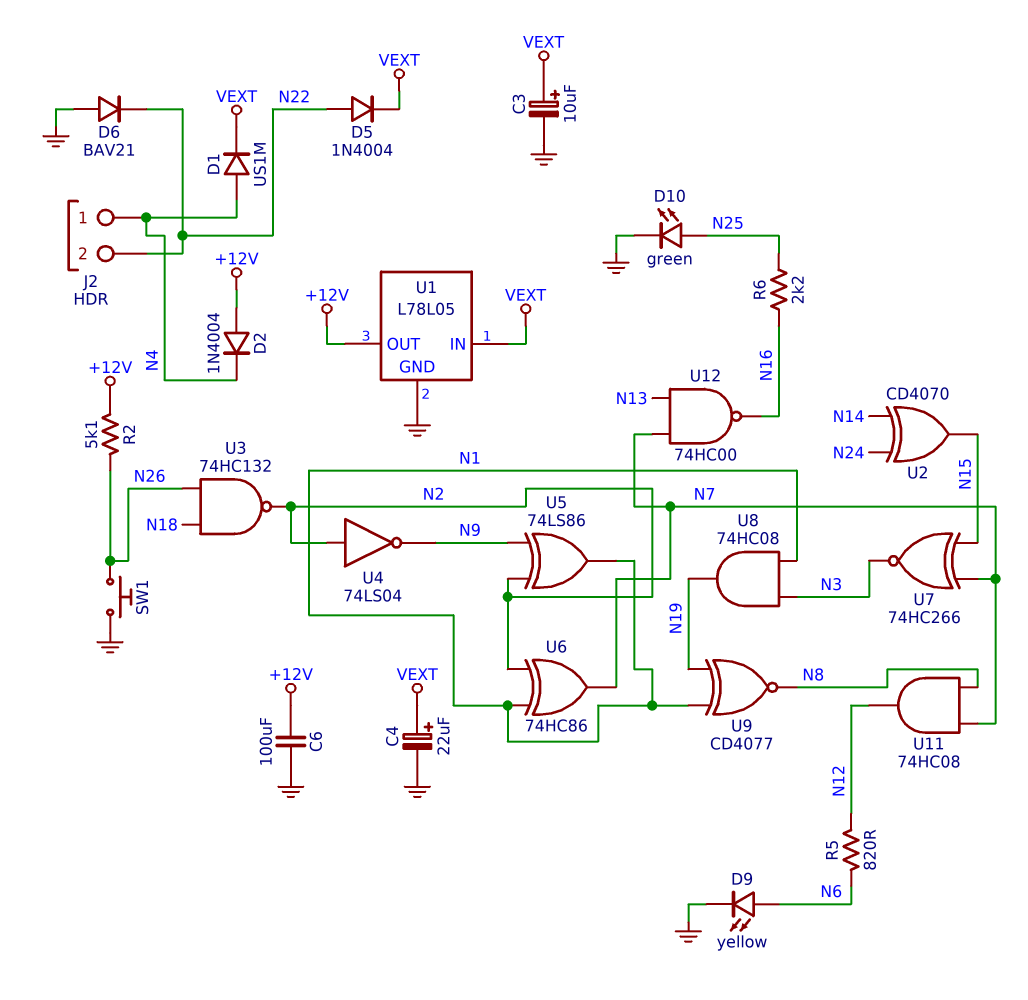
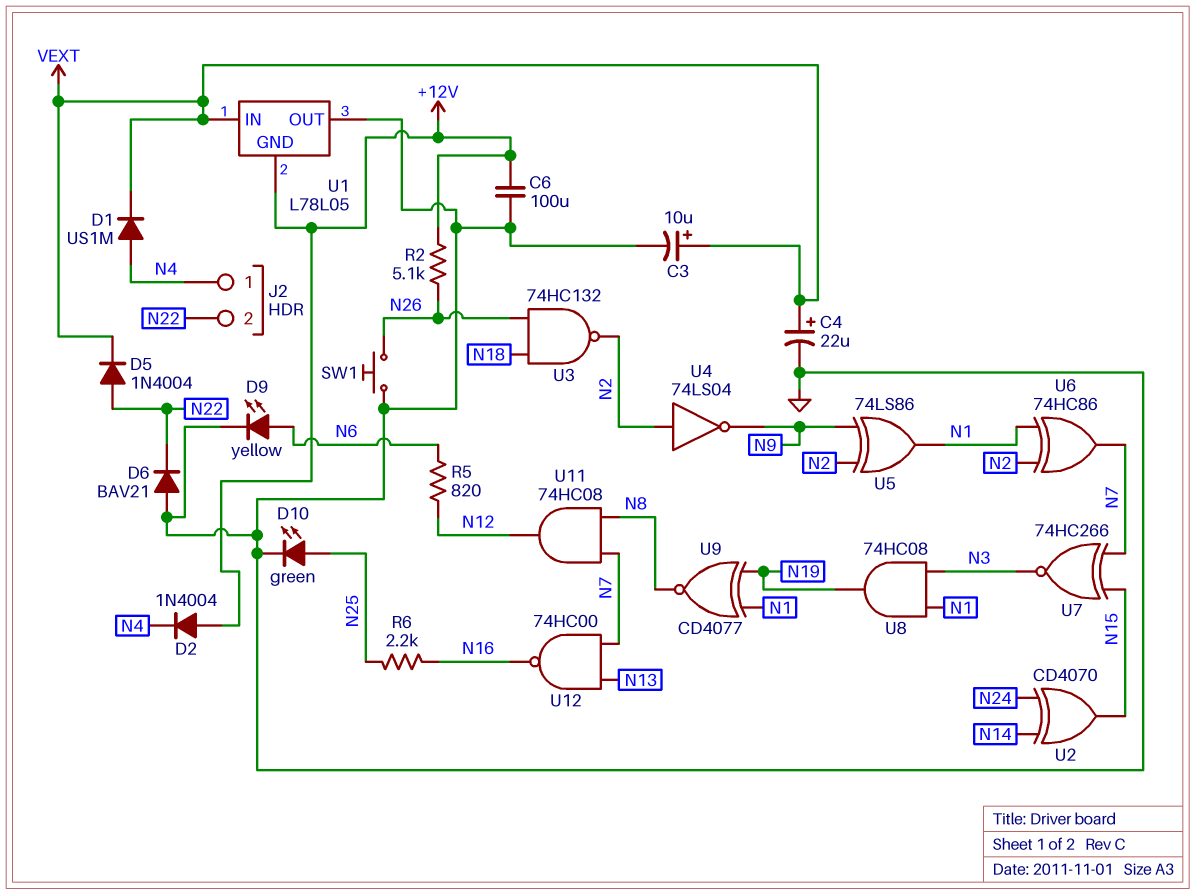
U1 pin GND: GND -> +12V
U1 pin OUT: +12V -> GND

